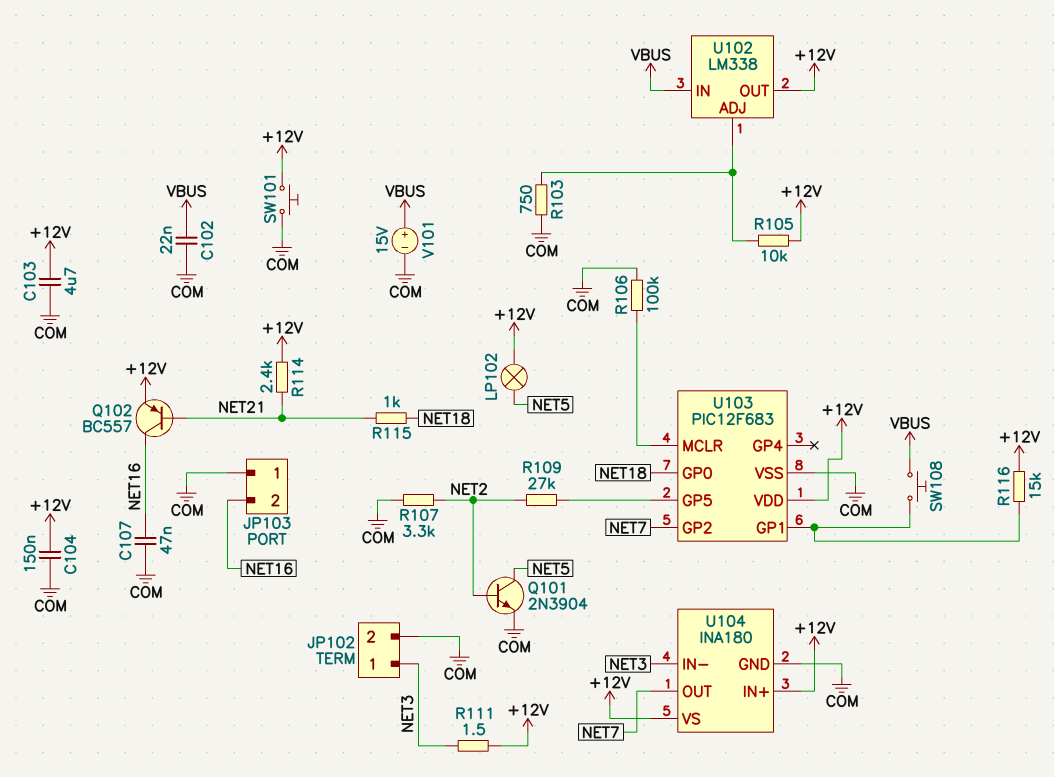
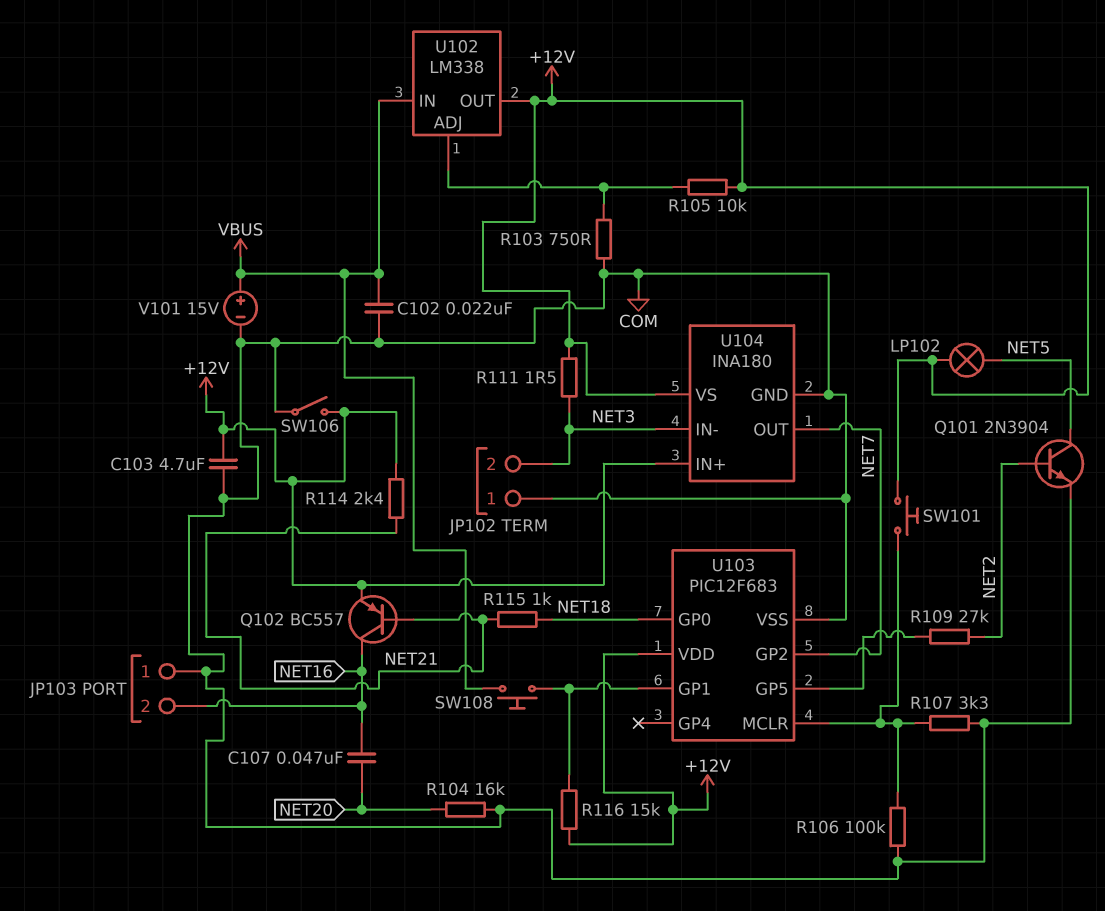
C104: 150nF (+12V, COM) -> none
C107: 47nF (COM, NET16) -> 47nF (NET16, NET20)
JP102 pin 1: NET3 -> COM
JP102 pin 2: COM -> NET3
R104: none -> 16k (COM, NET20)
R107: 3.3k (COM, NET2) -> 3.3k (COM, U103/MCLR)
SW101: button (+12V, COM) -> button (+12V, U103/MCLR)
SW106: none -> switch (+12V, COM)

